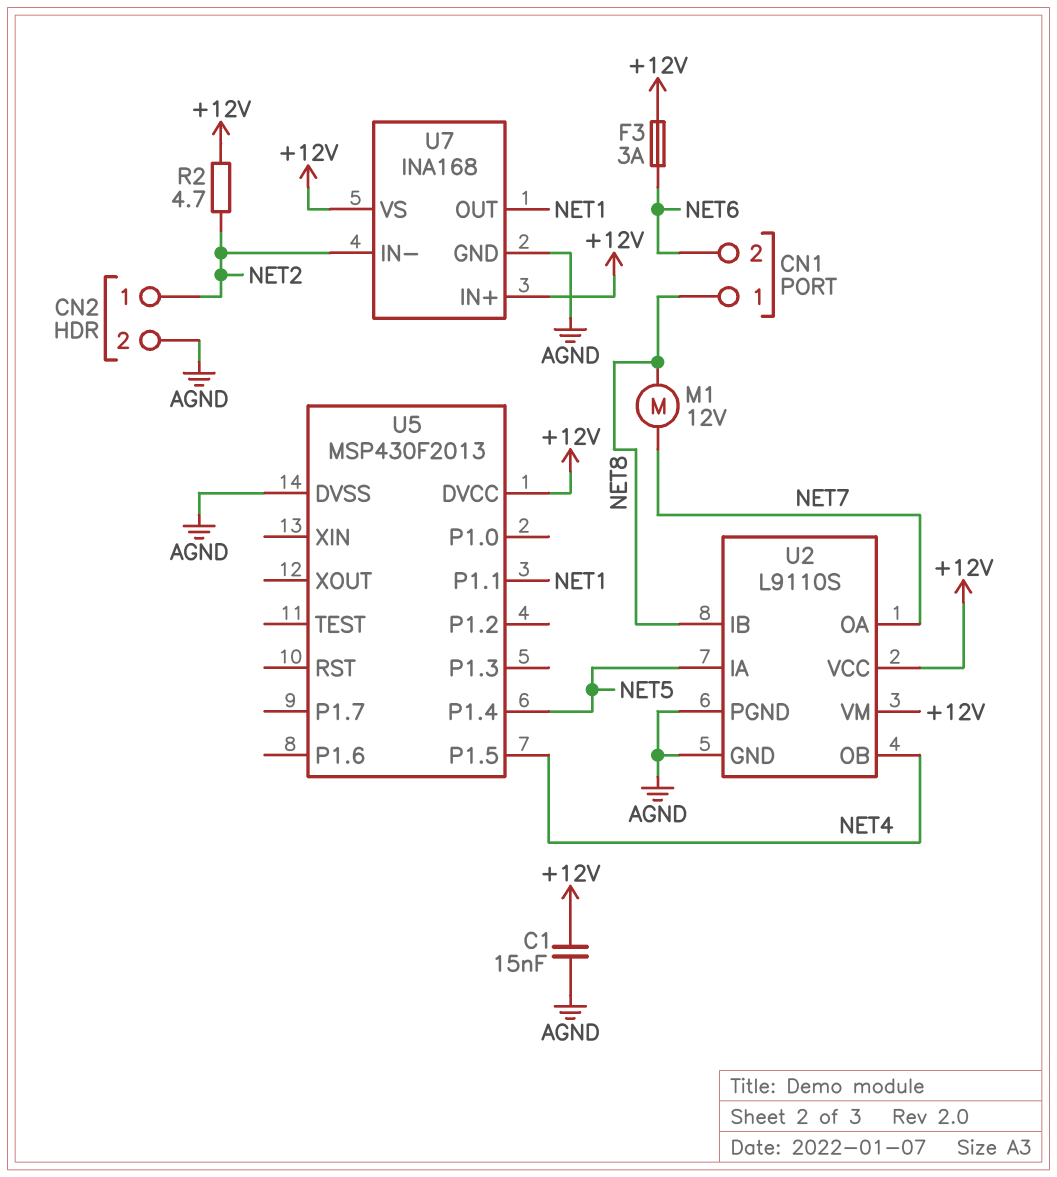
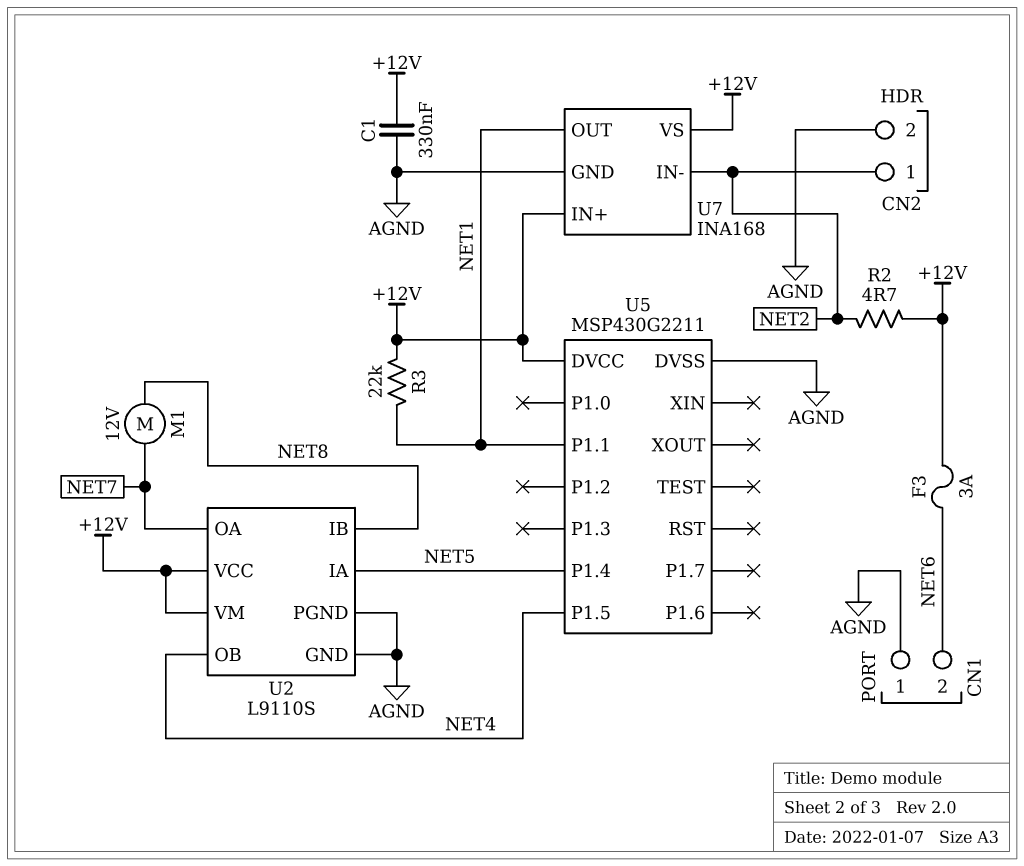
C1: 15nF (+12V, AGND) -> 330nF (+12V, AGND)
CN1 pin 1: NET8 -> AGND
R3: none -> 22k (+12V, NET1)
U5: MSP430F2013 -> MSP430G2211

